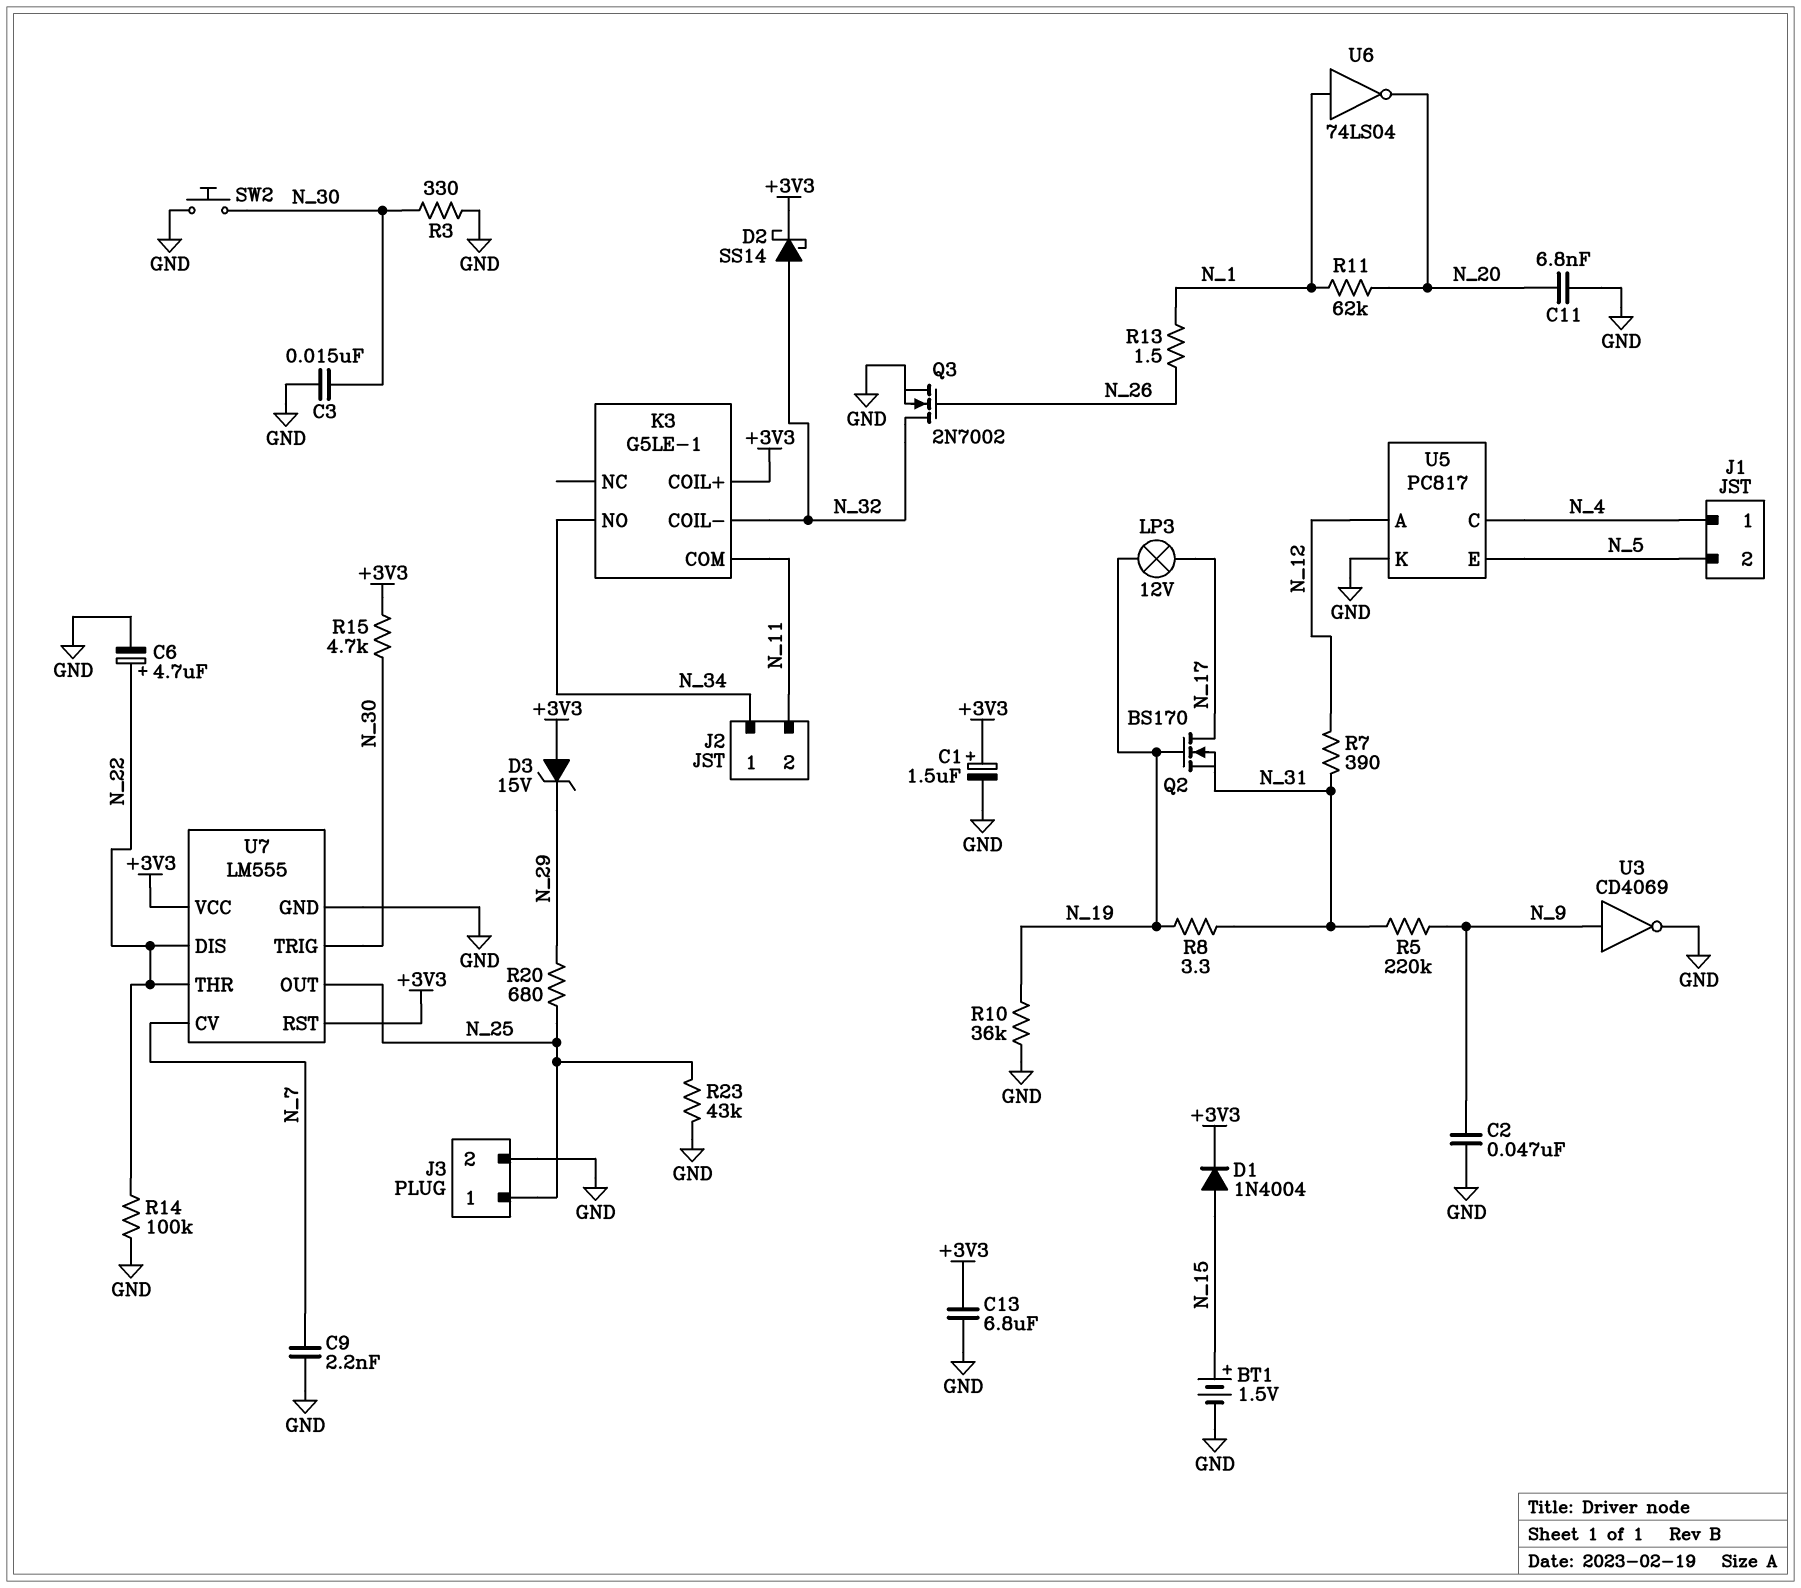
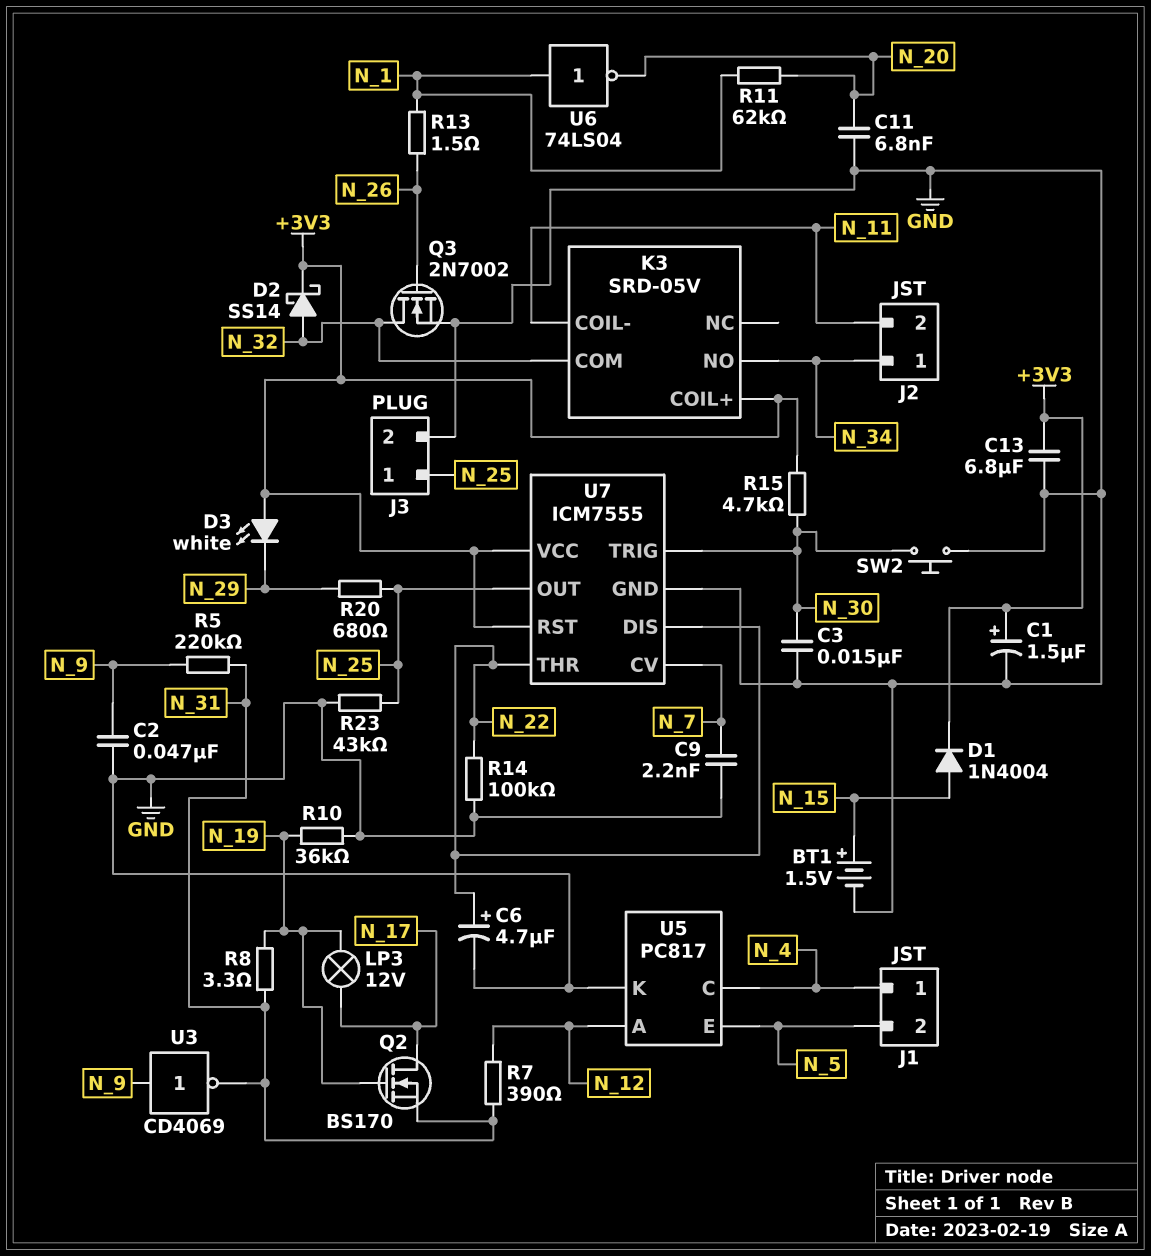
D3: zener 15V (A +3V3, K N_29) -> LED white (A +3V3, K N_29)
K3: G5LE-1 -> SRD-05V
K3 pin COIL-: N_32 -> N_11
K3 pin COM: N_11 -> N_32
R3: 330 (GND, N_30) -> none
U3: NOT CD4069 (in N_9, out GND) -> NOT CD4069 (in N_9, out N_31)
U7: LM555 -> ICM7555

